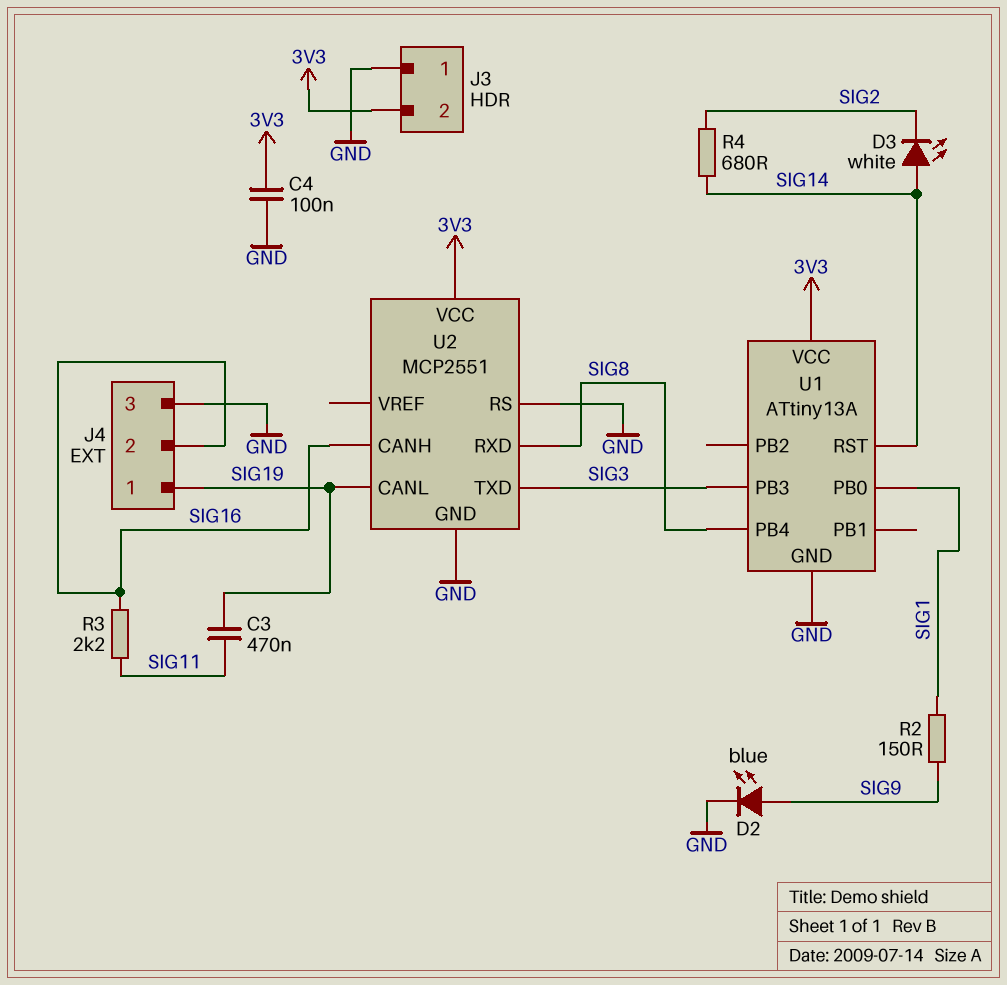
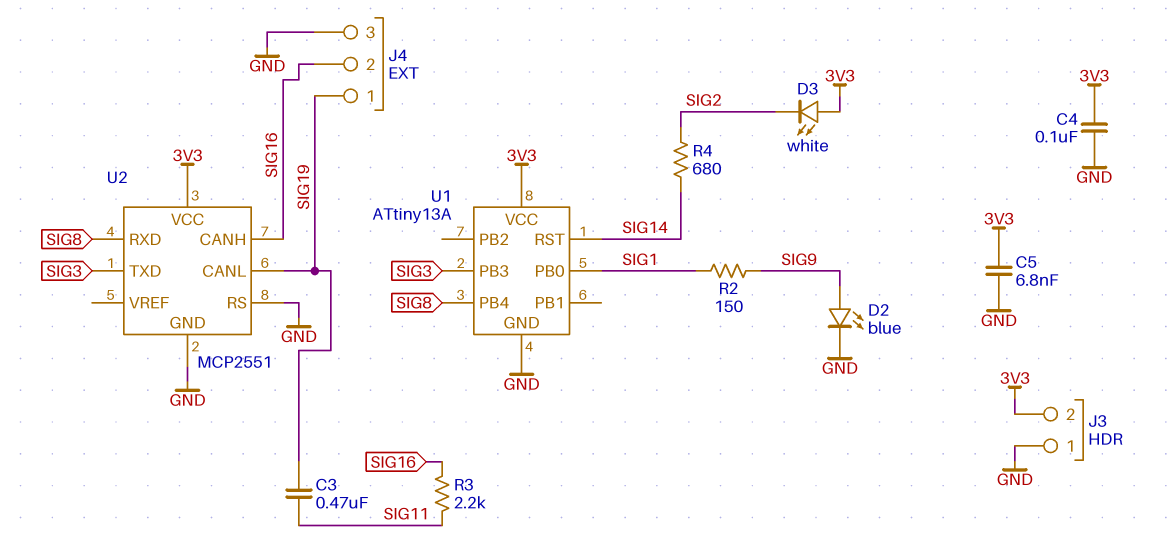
C5: none -> 6.8nF (3V3, GND)
D3: LED white (A SIG14, K SIG2) -> LED white (A 3V3, K SIG2)

